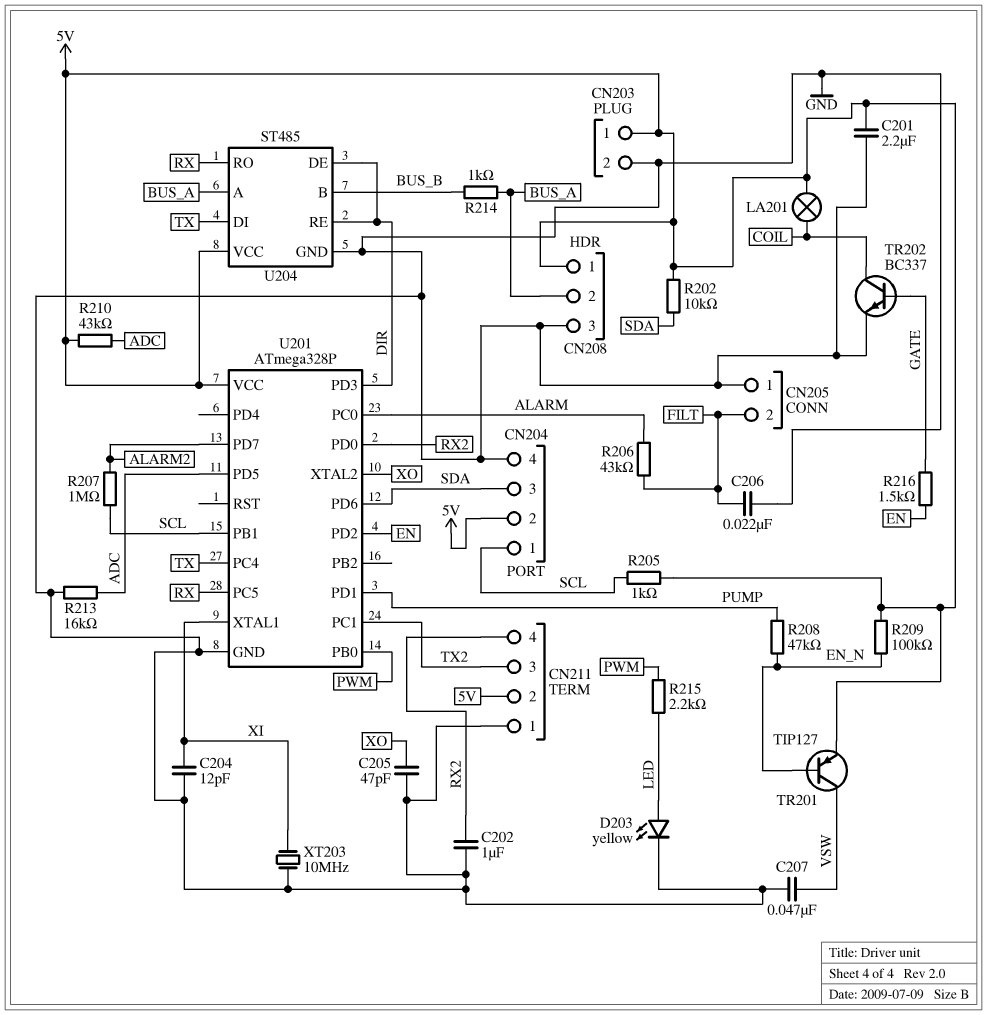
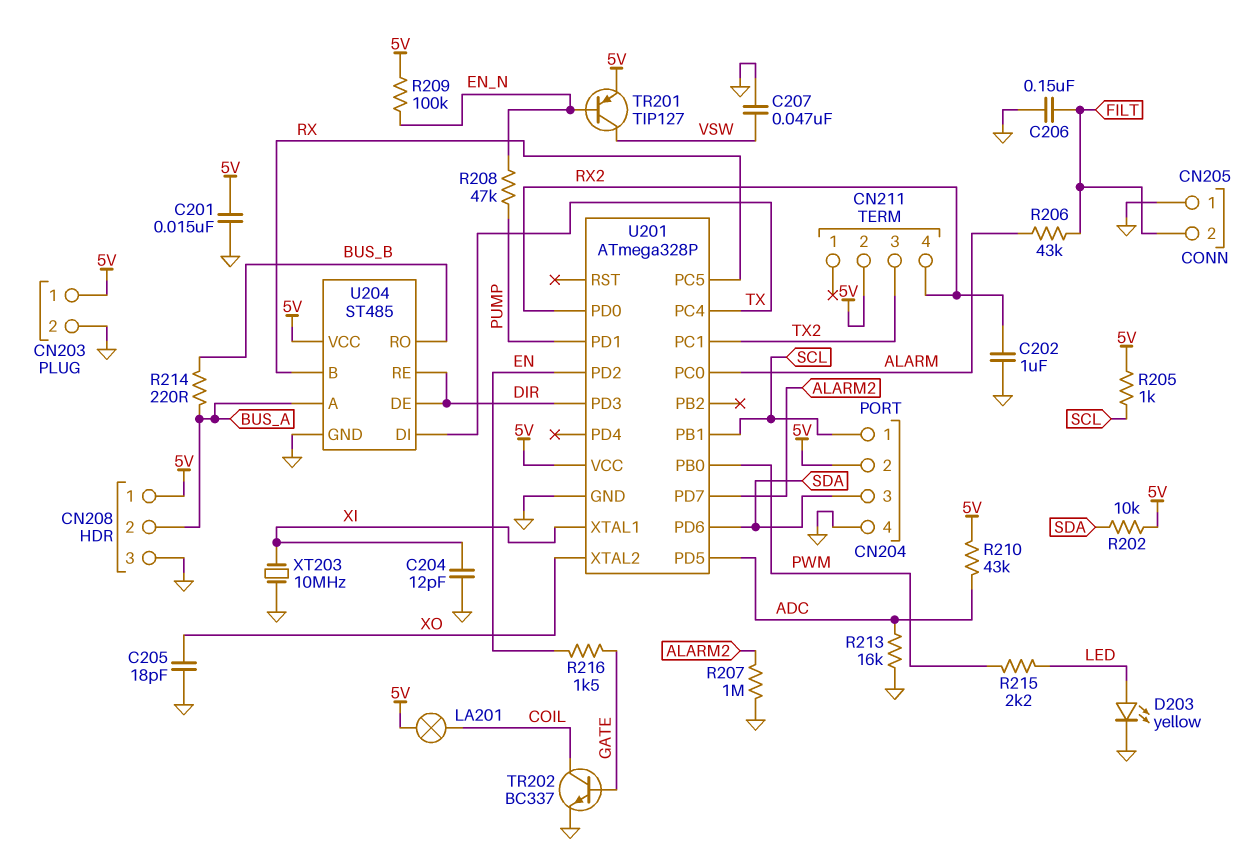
C201: 2.2uF (5V, GND) -> 15nF (5V, GND)
C205: 47pF (GND, XO) -> 18pF (GND, XO)
C206: 22nF (FILT, GND) -> 150nF (FILT, GND)
CN211 pin 1: GND -> none
R207: 1M (ALARM2, SCL) -> 1M (ALARM2, GND)
R214: 1k (BUS_A, BUS_B) -> 220 (BUS_A, BUS_B)
U204 pin B: BUS_B -> RX
U204 pin RO: RX -> BUS_B

